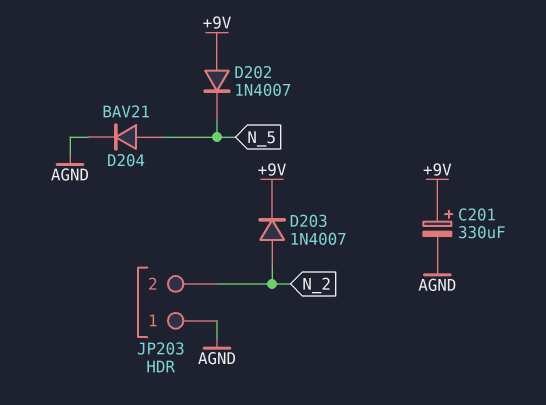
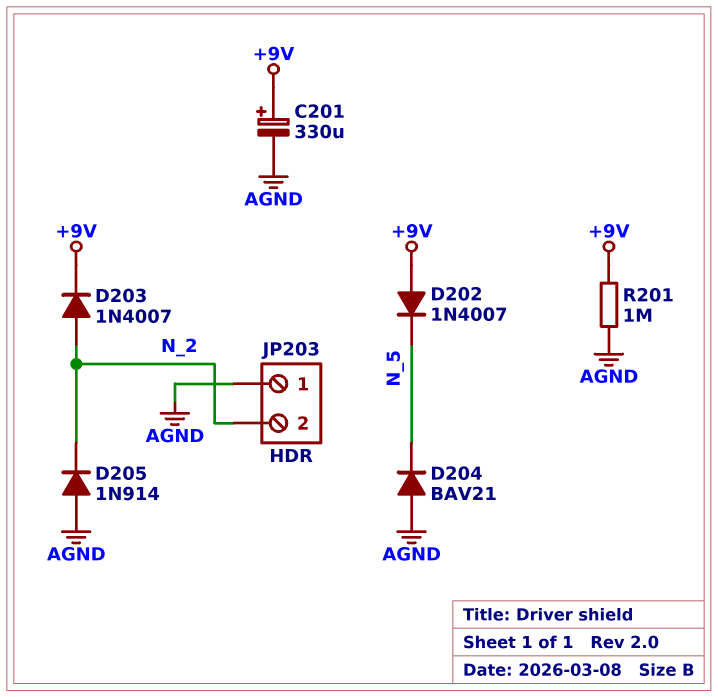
D204: diode BAV21 (A N_5, K AGND) -> diode BAV21 (A AGND, K N_5)
D205: none -> diode 1N914 (A AGND, K N_2)
R201: none -> 1M (+9V, AGND)

